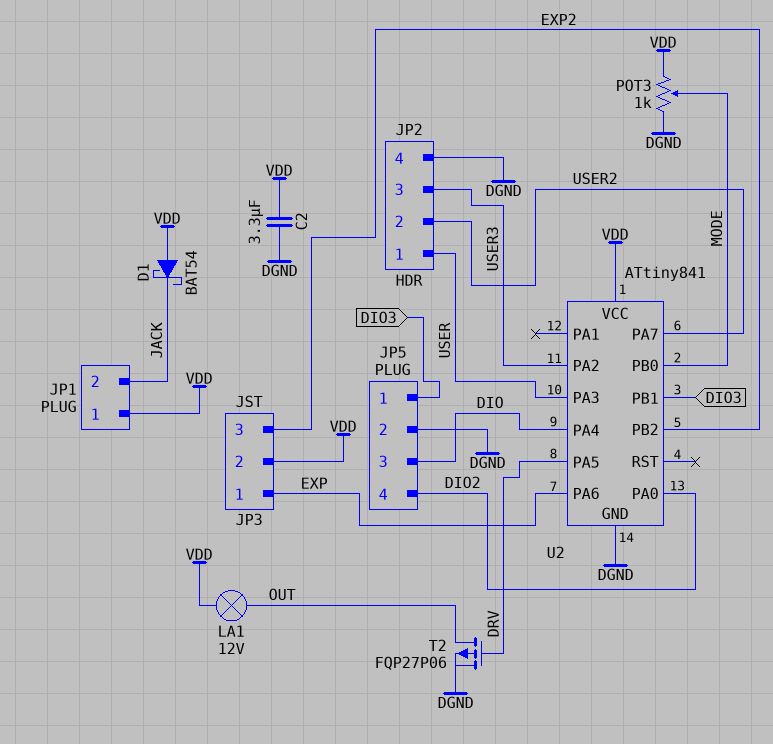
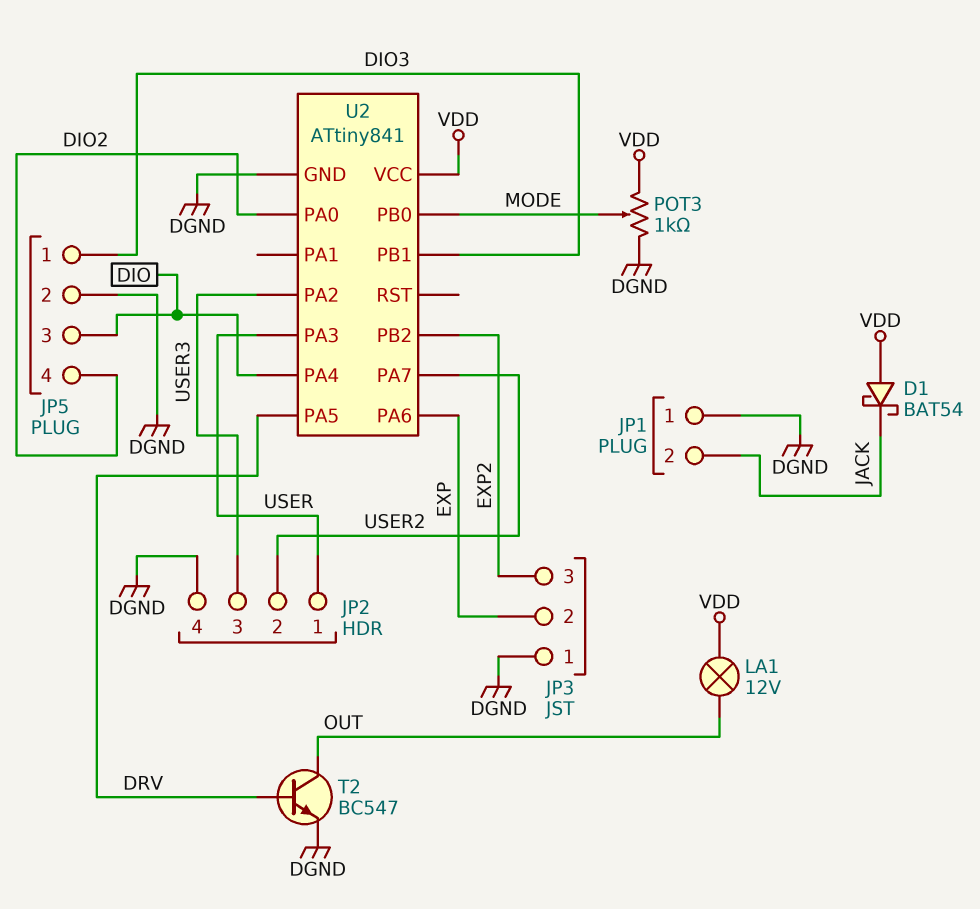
C2: 3.3uF (DGND, VDD) -> none
JP1 pin 1: VDD -> DGND
JP3 pin 1: EXP -> DGND
JP3 pin 2: VDD -> EXP
T2: PMOS FQP27P06 (G DRV, D OUT, S DGND) -> NPN BC547 (B DRV, C OUT, E DGND)

